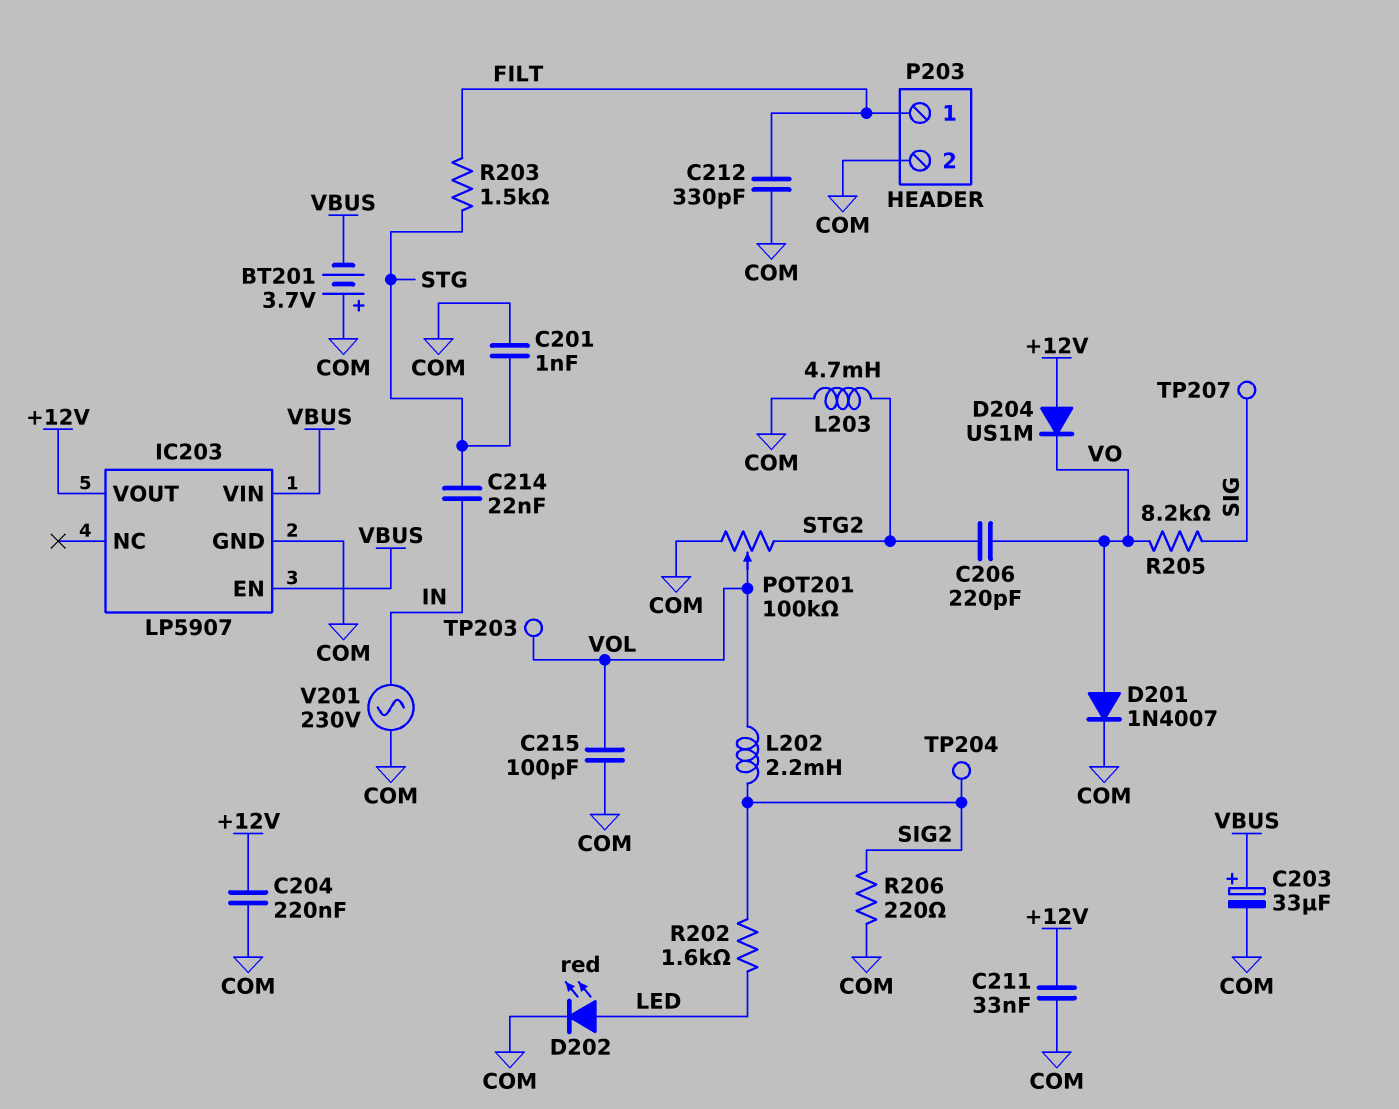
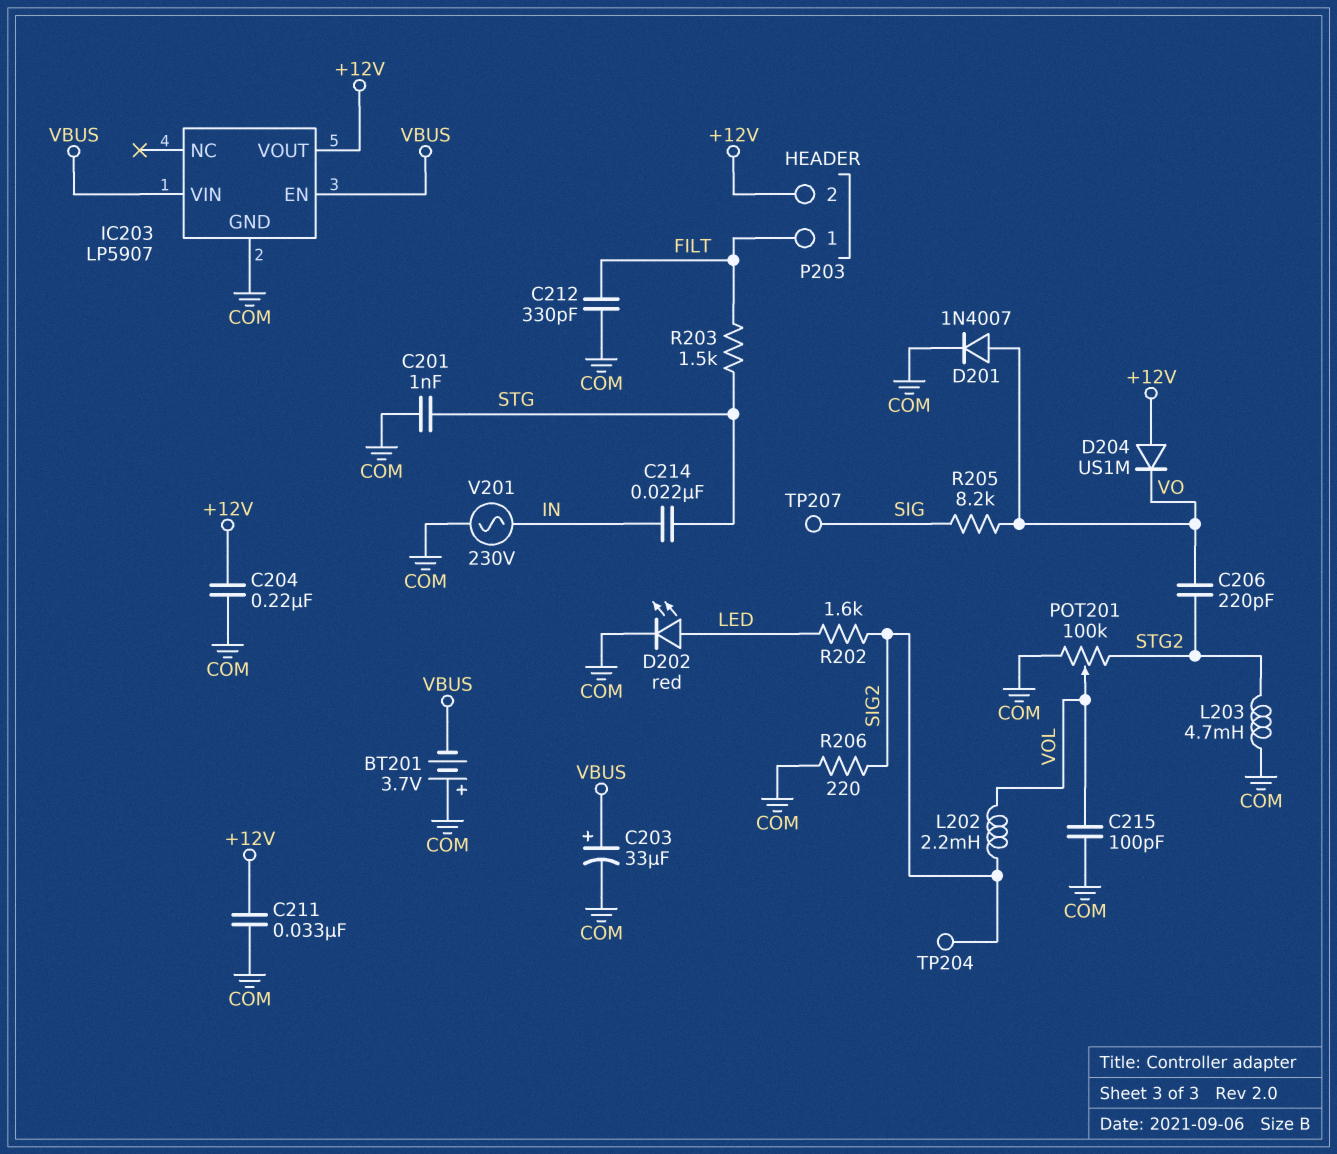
P203 pin 2: COM -> +12V
TP203: test point (VOL) -> none

